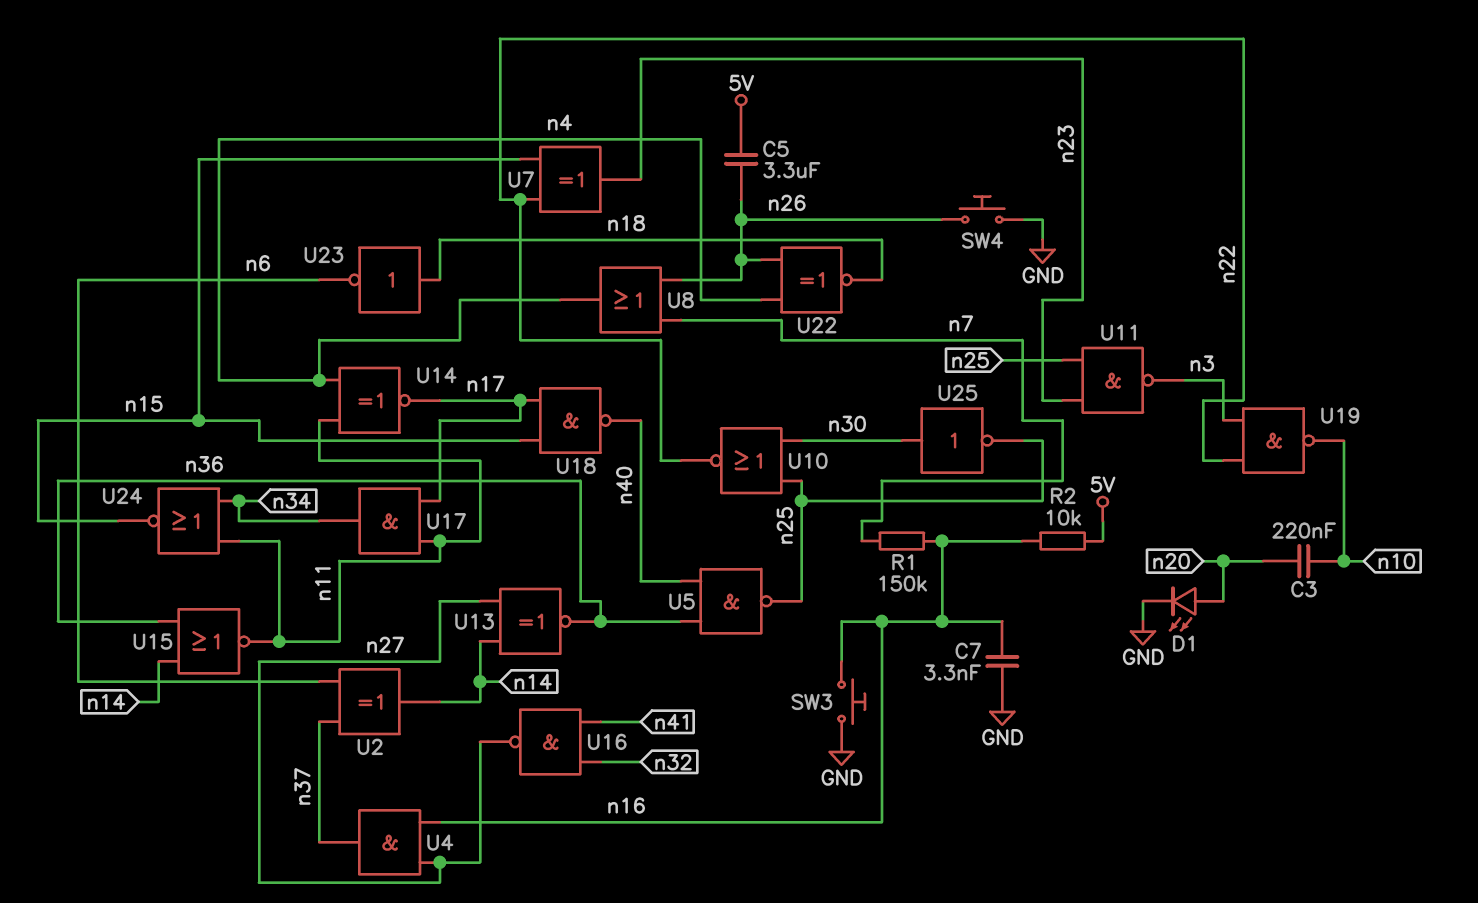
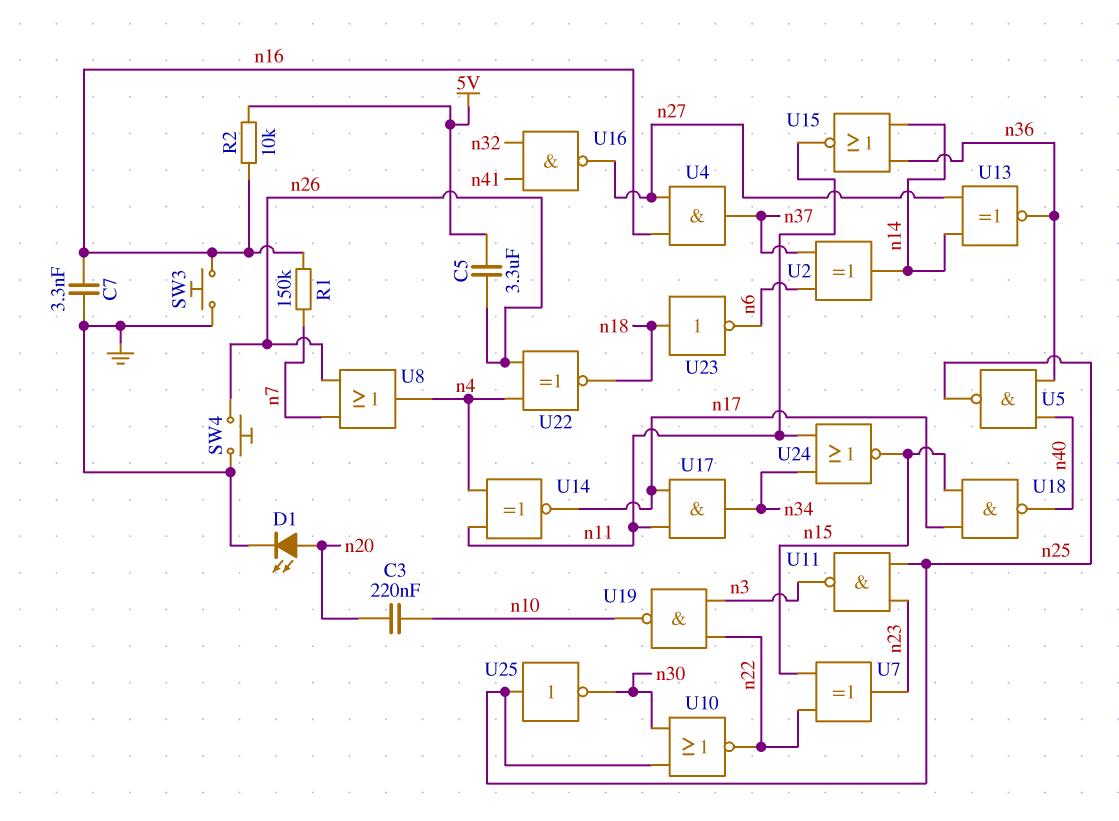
U25: NOT (in n30, out n25) -> NOT (in n25, out n30)

